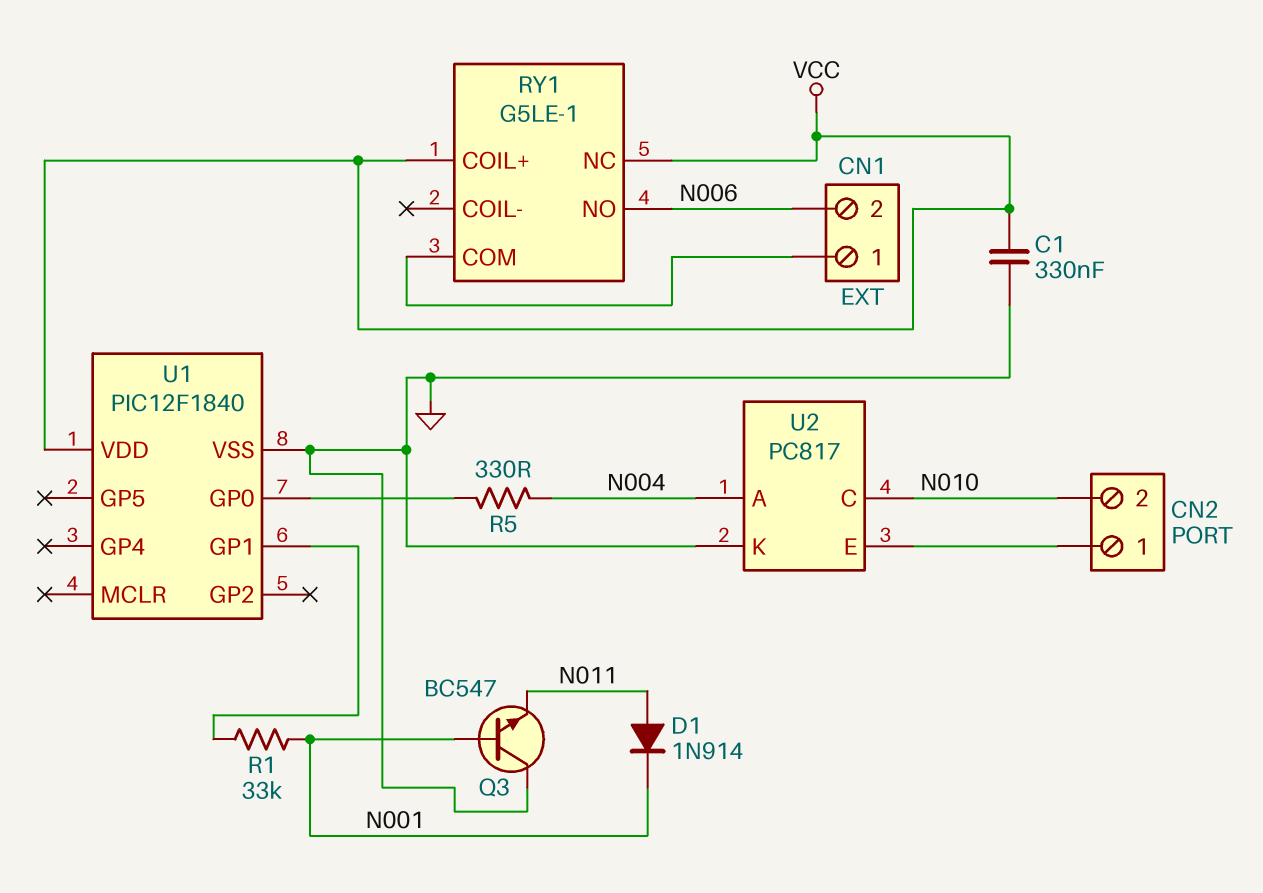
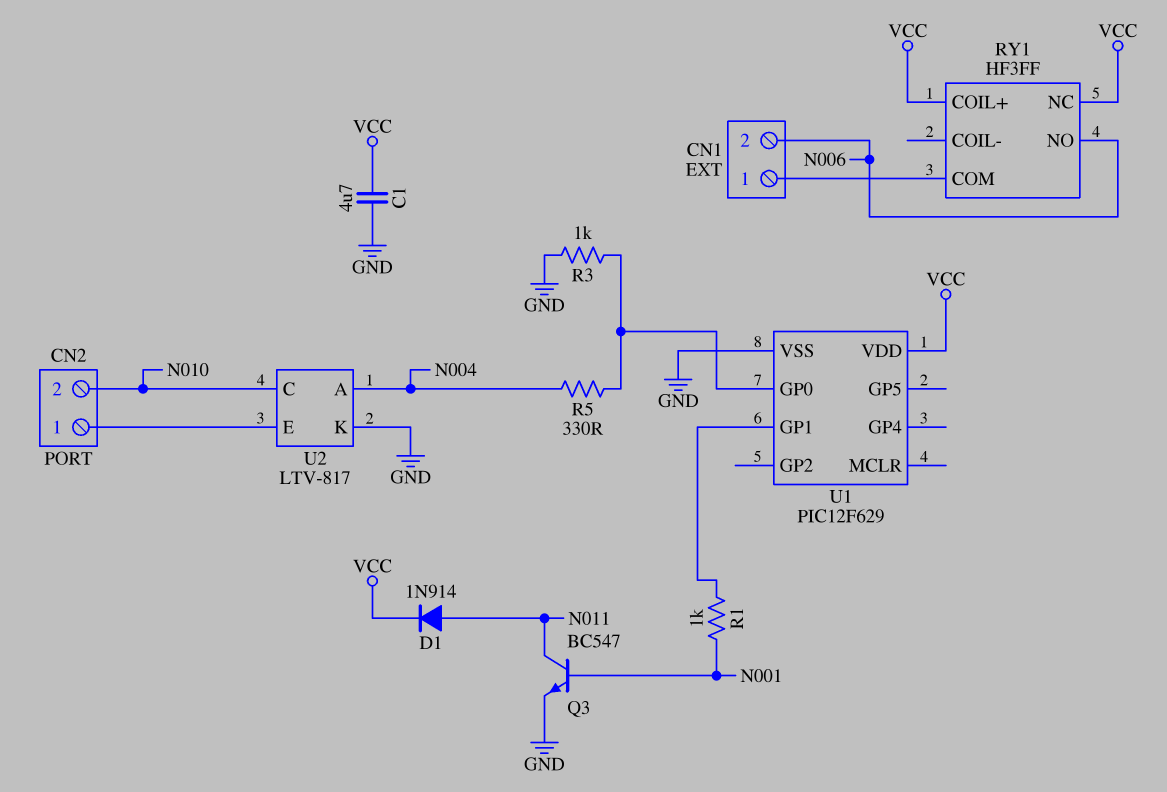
C1: 330nF (GND, VCC) -> 4.7uF (GND, VCC)
D1: diode 1N914 (A N011, K N001) -> diode 1N914 (A N011, K VCC)
Q3: NPN BC547 (B N001, C GND, E N011) -> NPN BC547 (B N001, C N011, E GND)
R1: 33k (N001, U1/GP1) -> 1k (N001, U1/GP1)
R3: none -> 1k (GND, U1/GP0)
RY1: G5LE-1 -> HF3FF
U1: PIC12F1840 -> PIC12F629
U2: PC817 -> LTV-817

